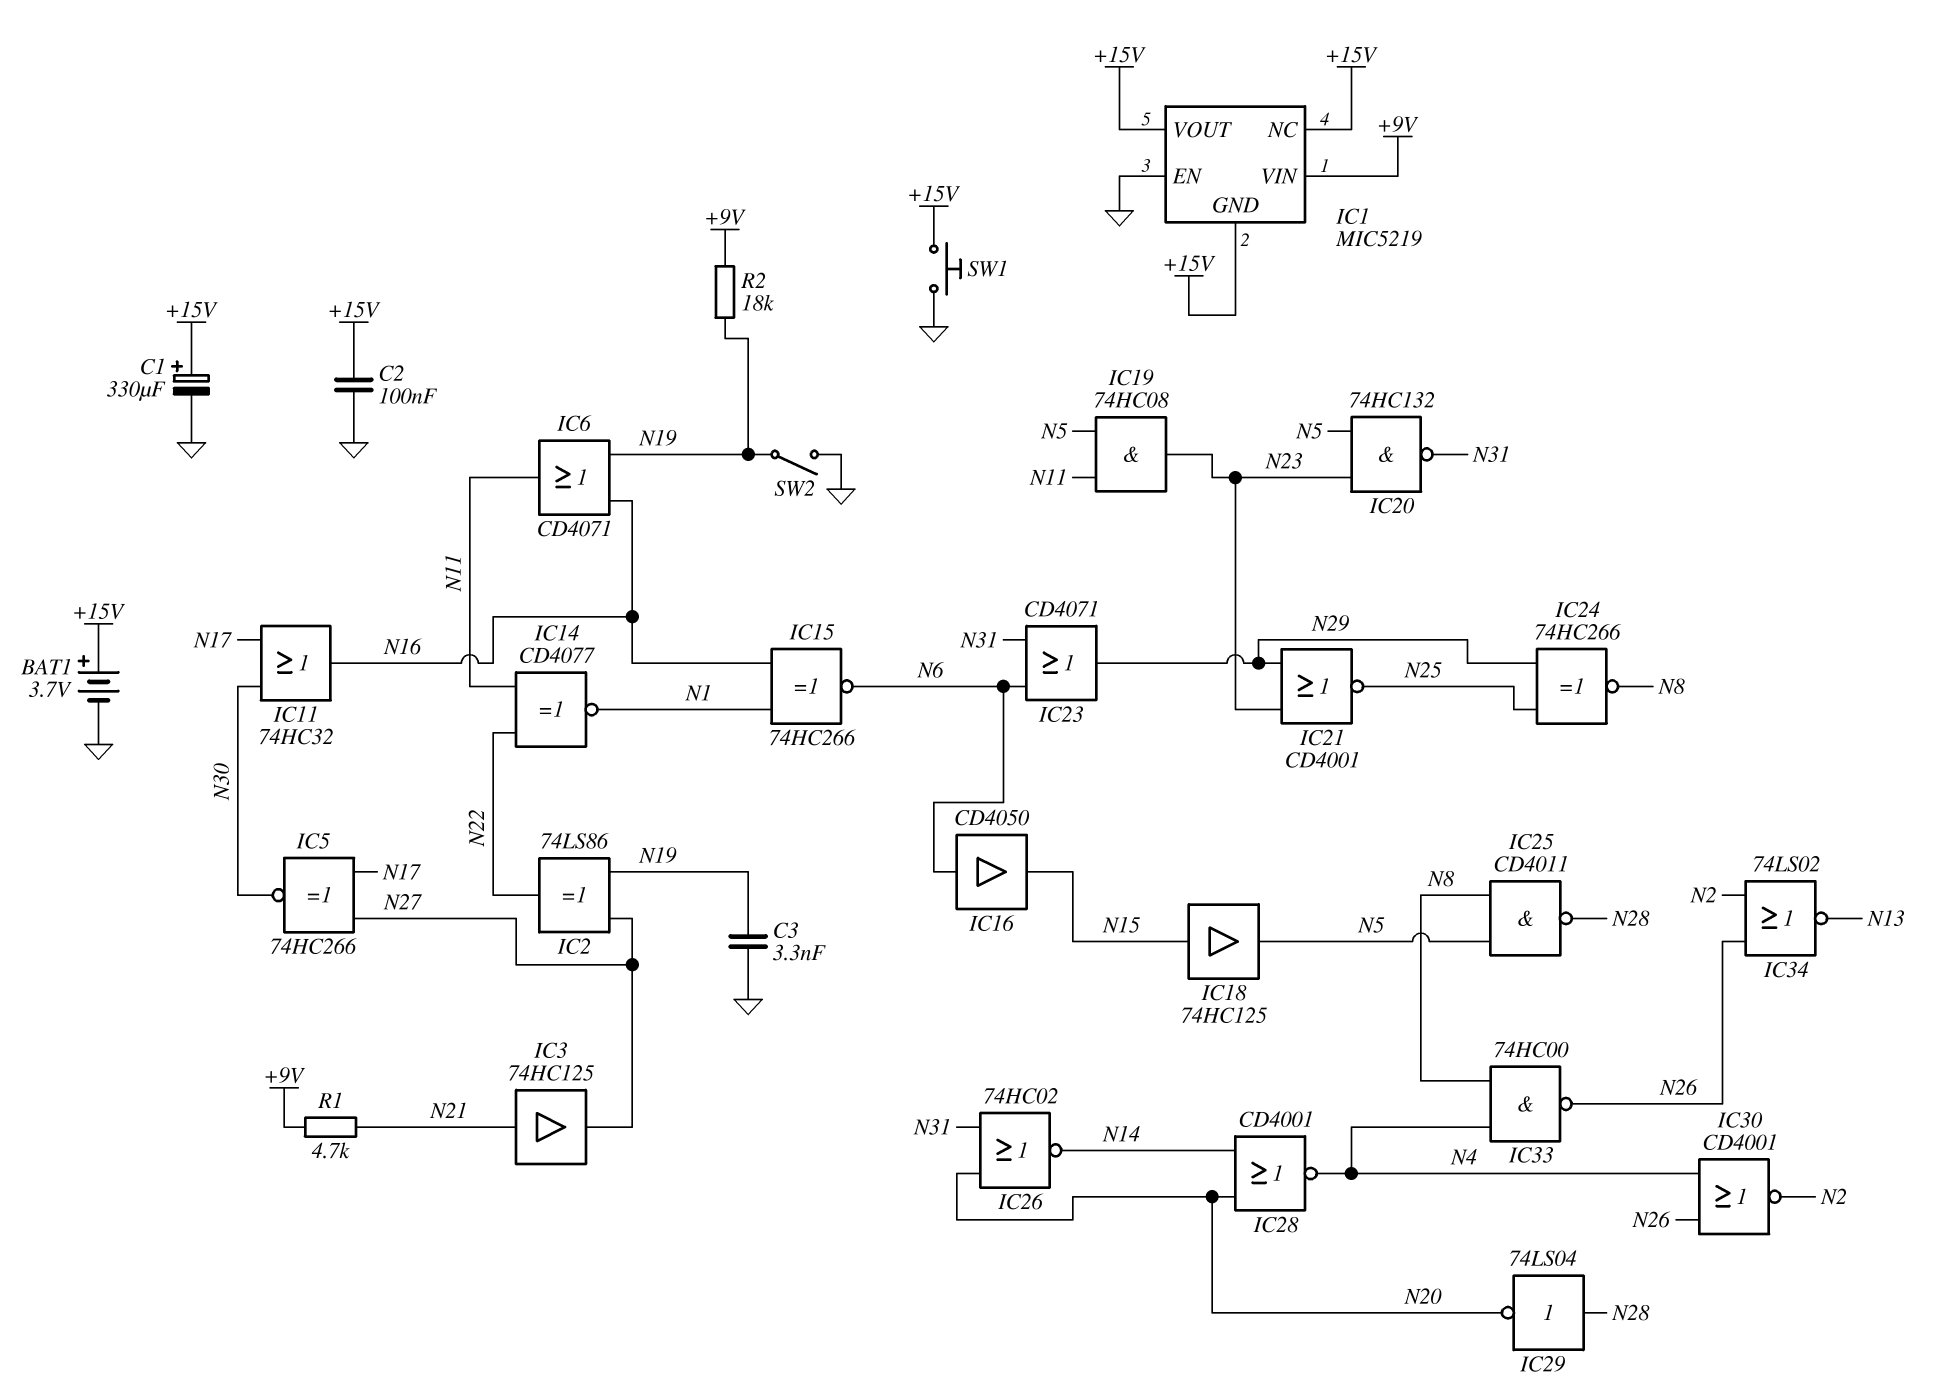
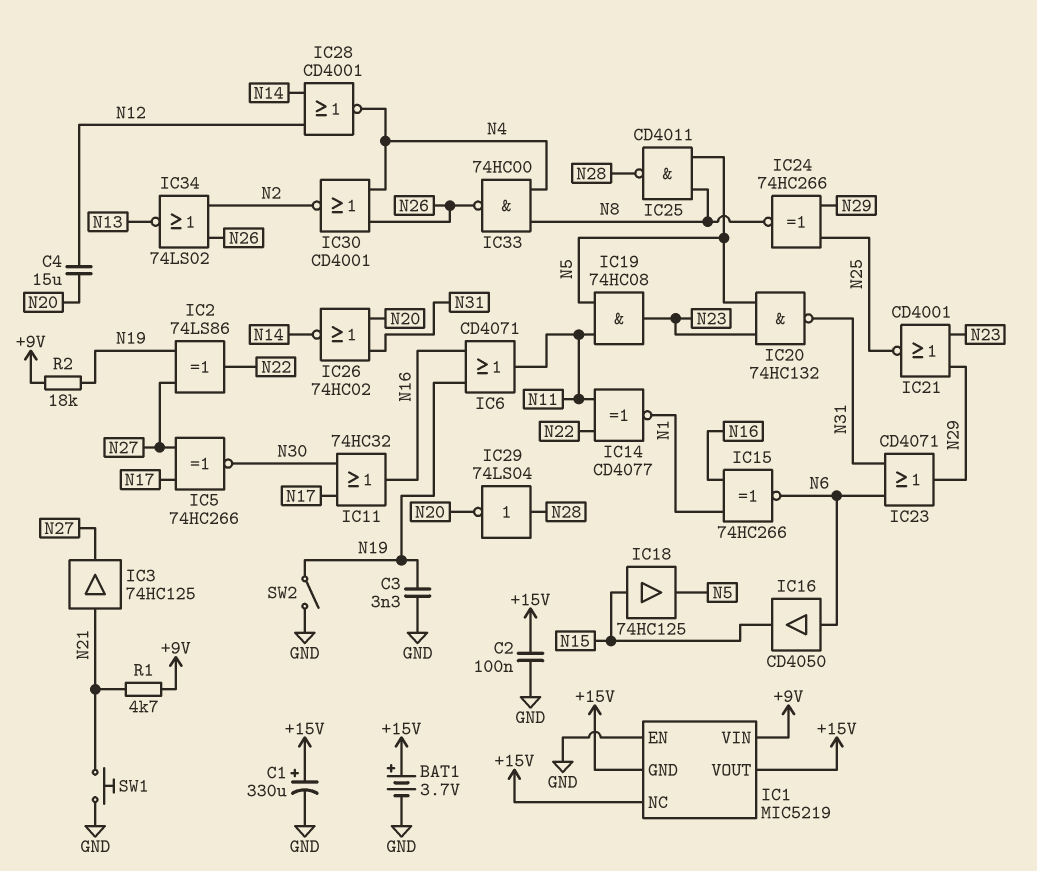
C4: none -> 15uF (N12, N20)
IC28: NOR CD4001 (in N14, in N20, out N4) -> NOR CD4001 (in N12, in N14, out N4)
SW1: button (+15V, GND) -> button (GND, N21)

